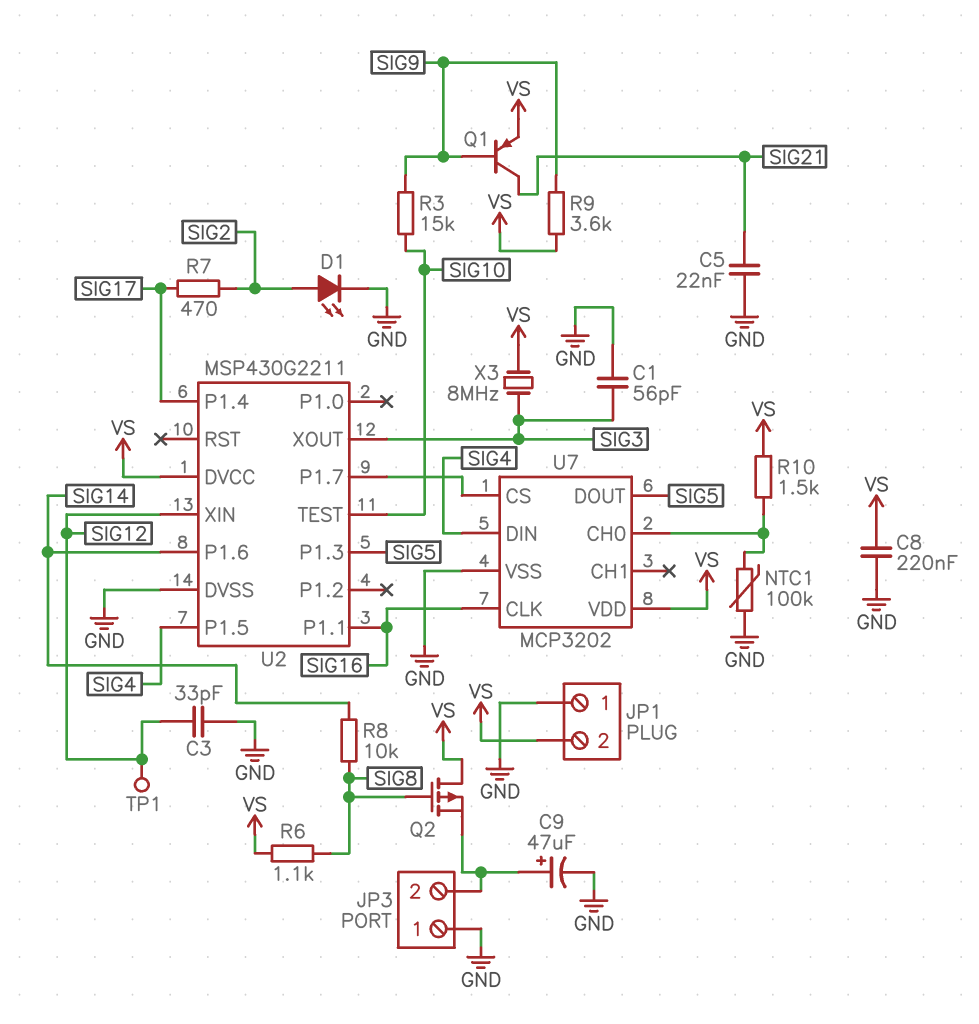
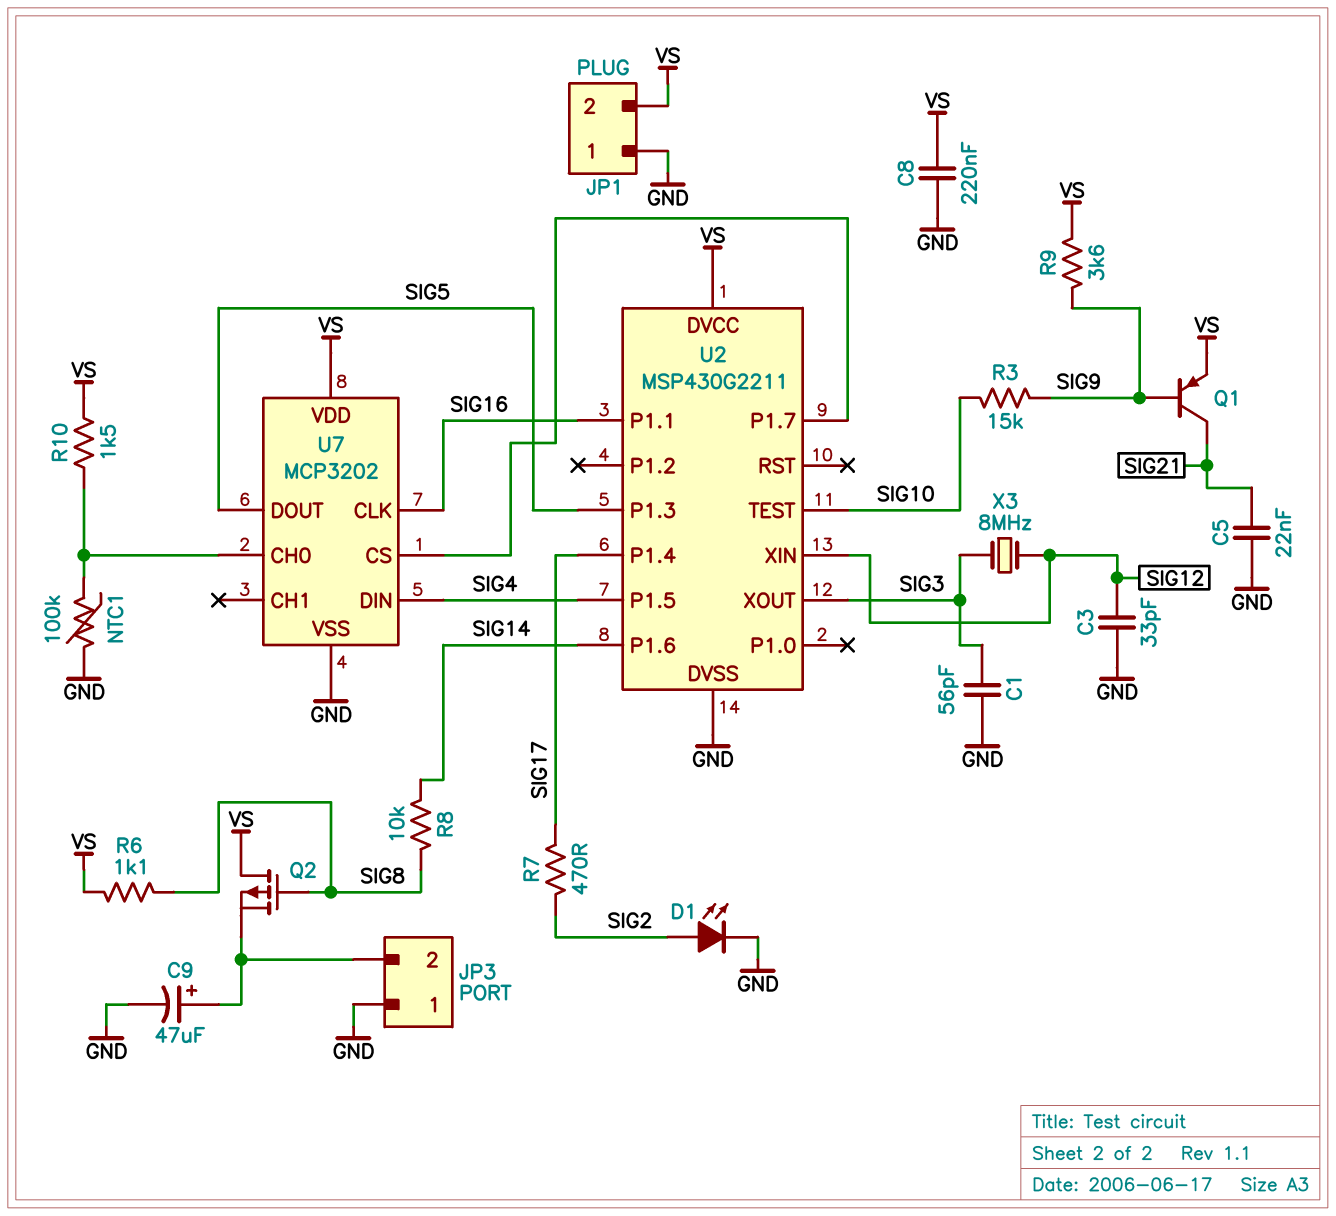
TP1: test point (SIG12) -> none
X3: 8MHz (SIG3, VS) -> 8MHz (SIG3, SIG12)

